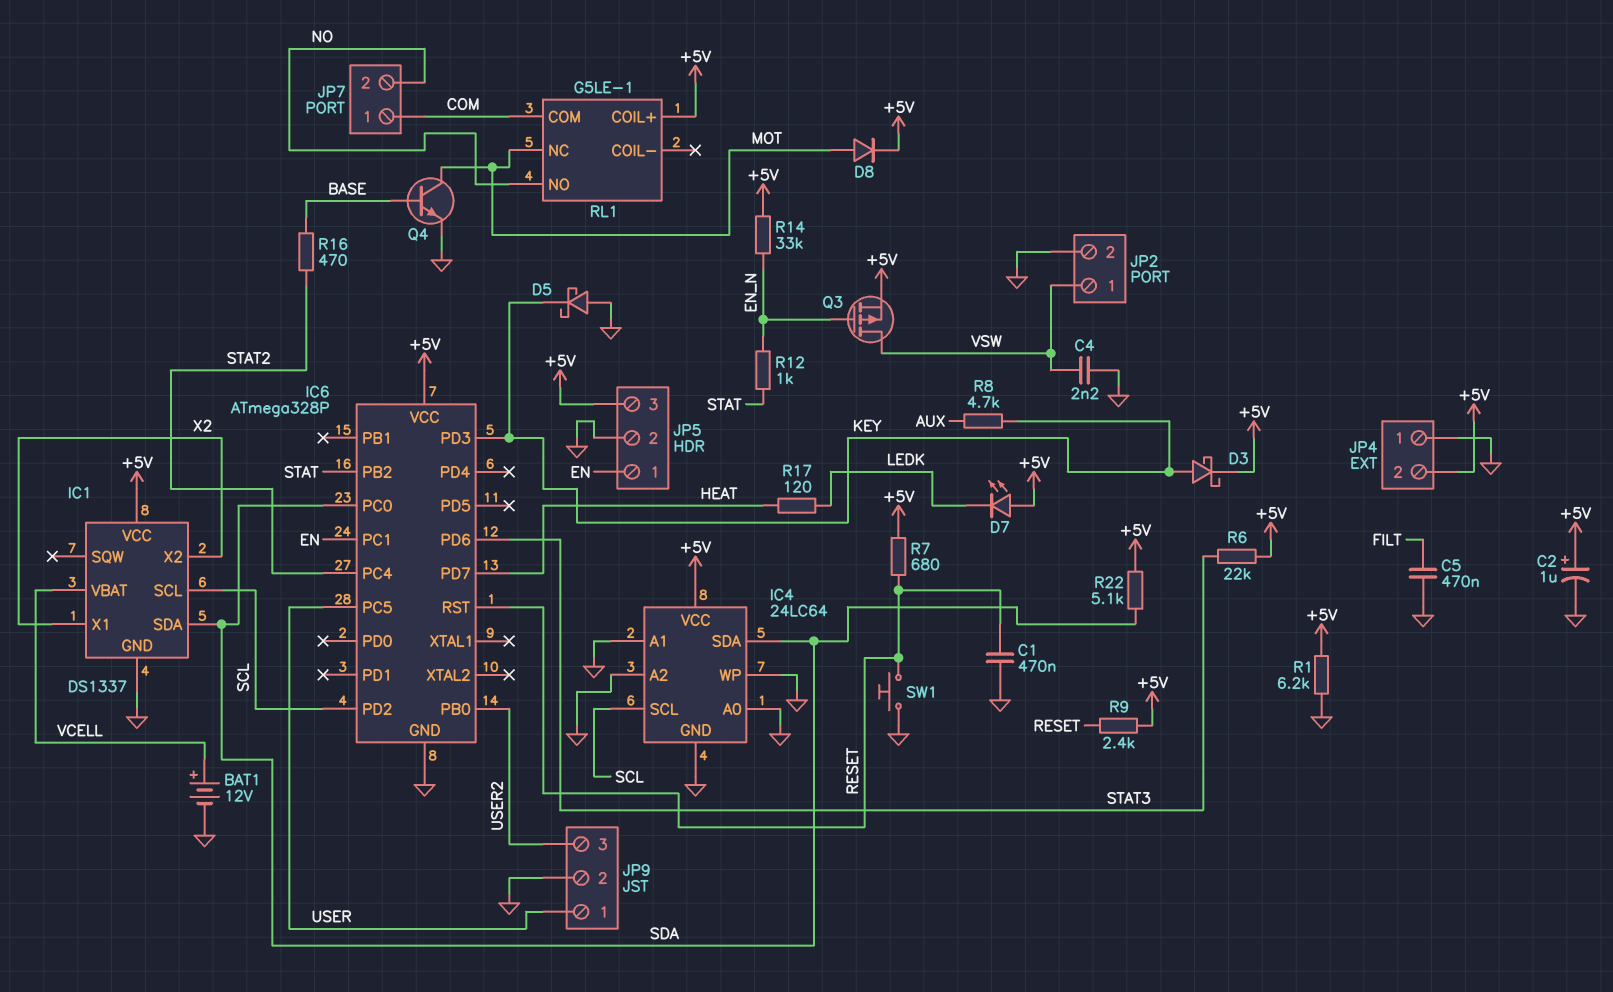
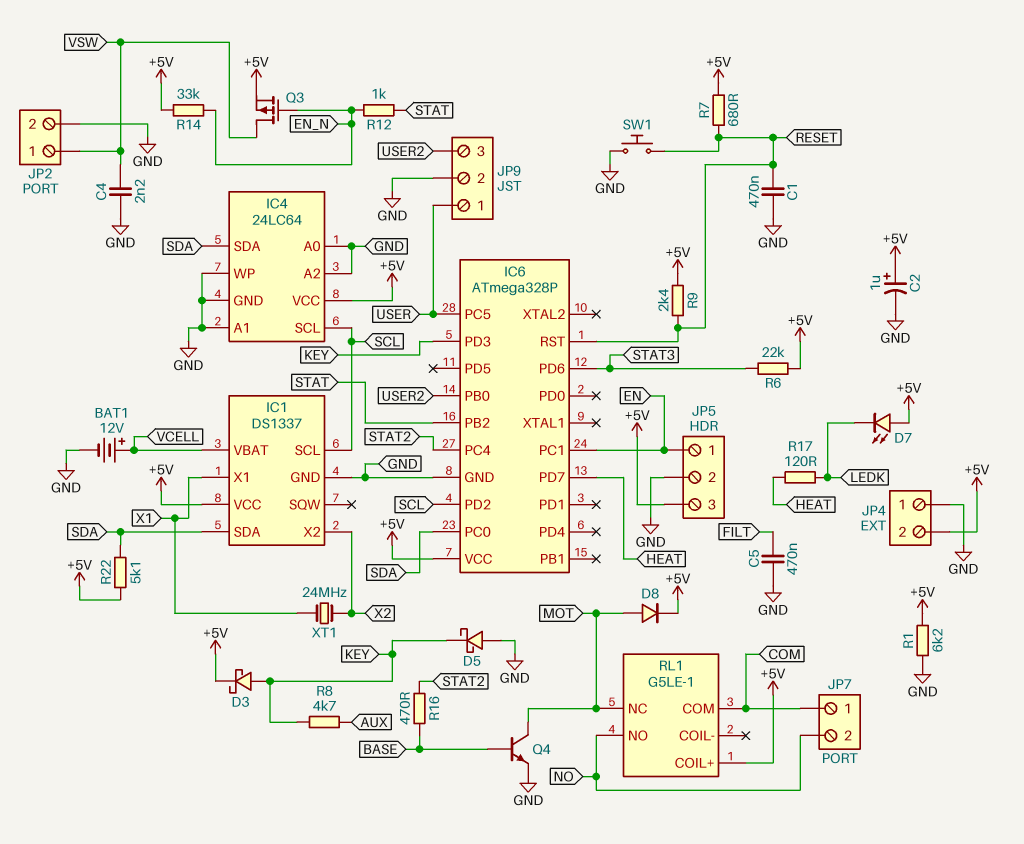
IC1 pin X1: X2 -> X1
XT1: none -> 24MHz (X1, X2)

